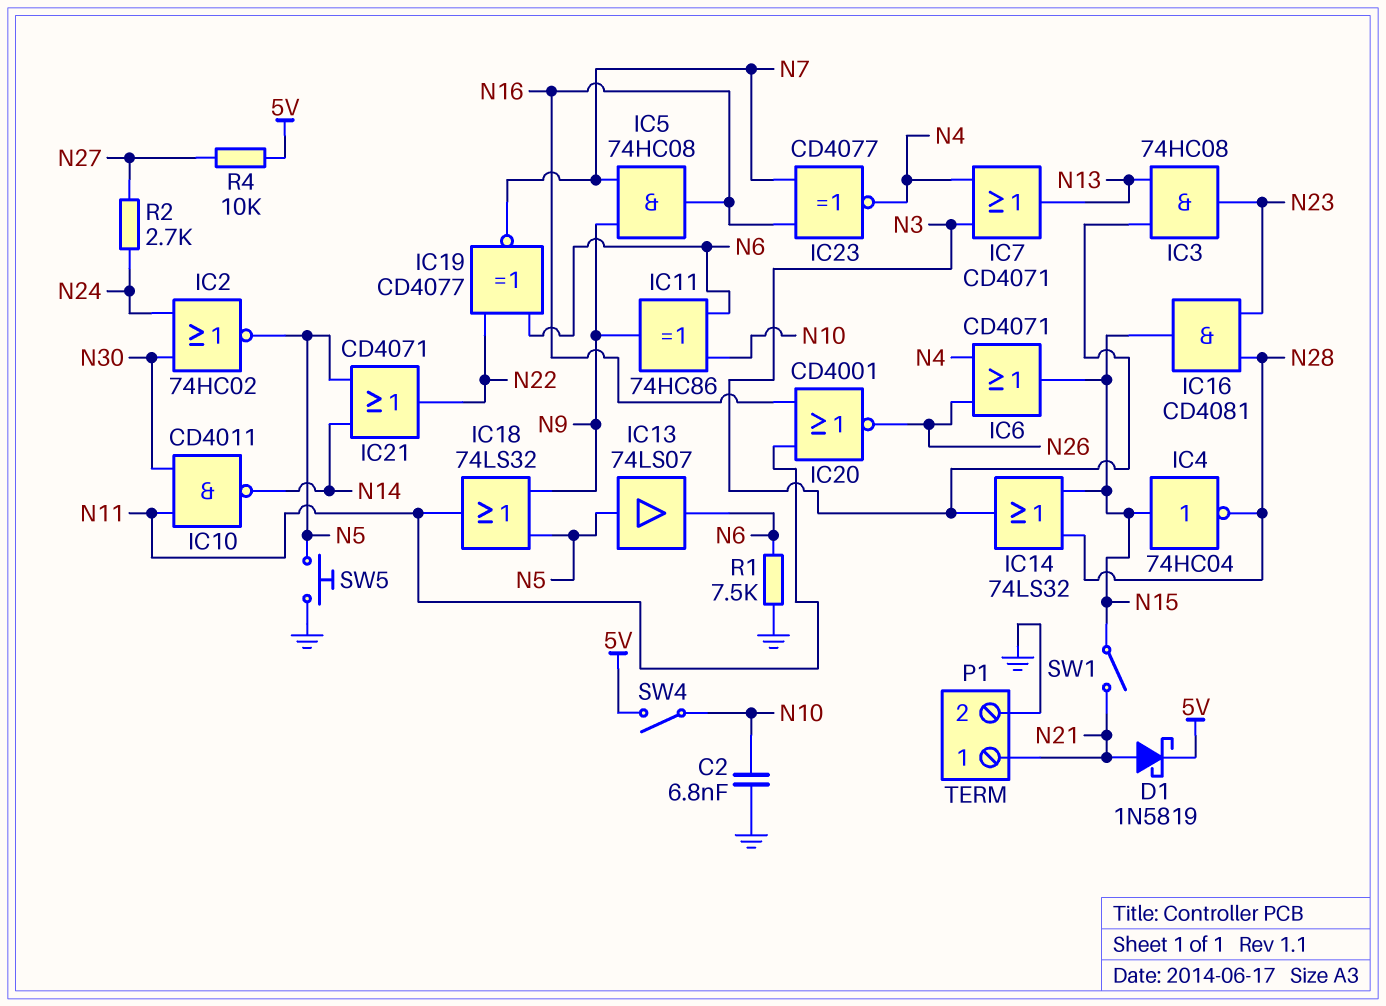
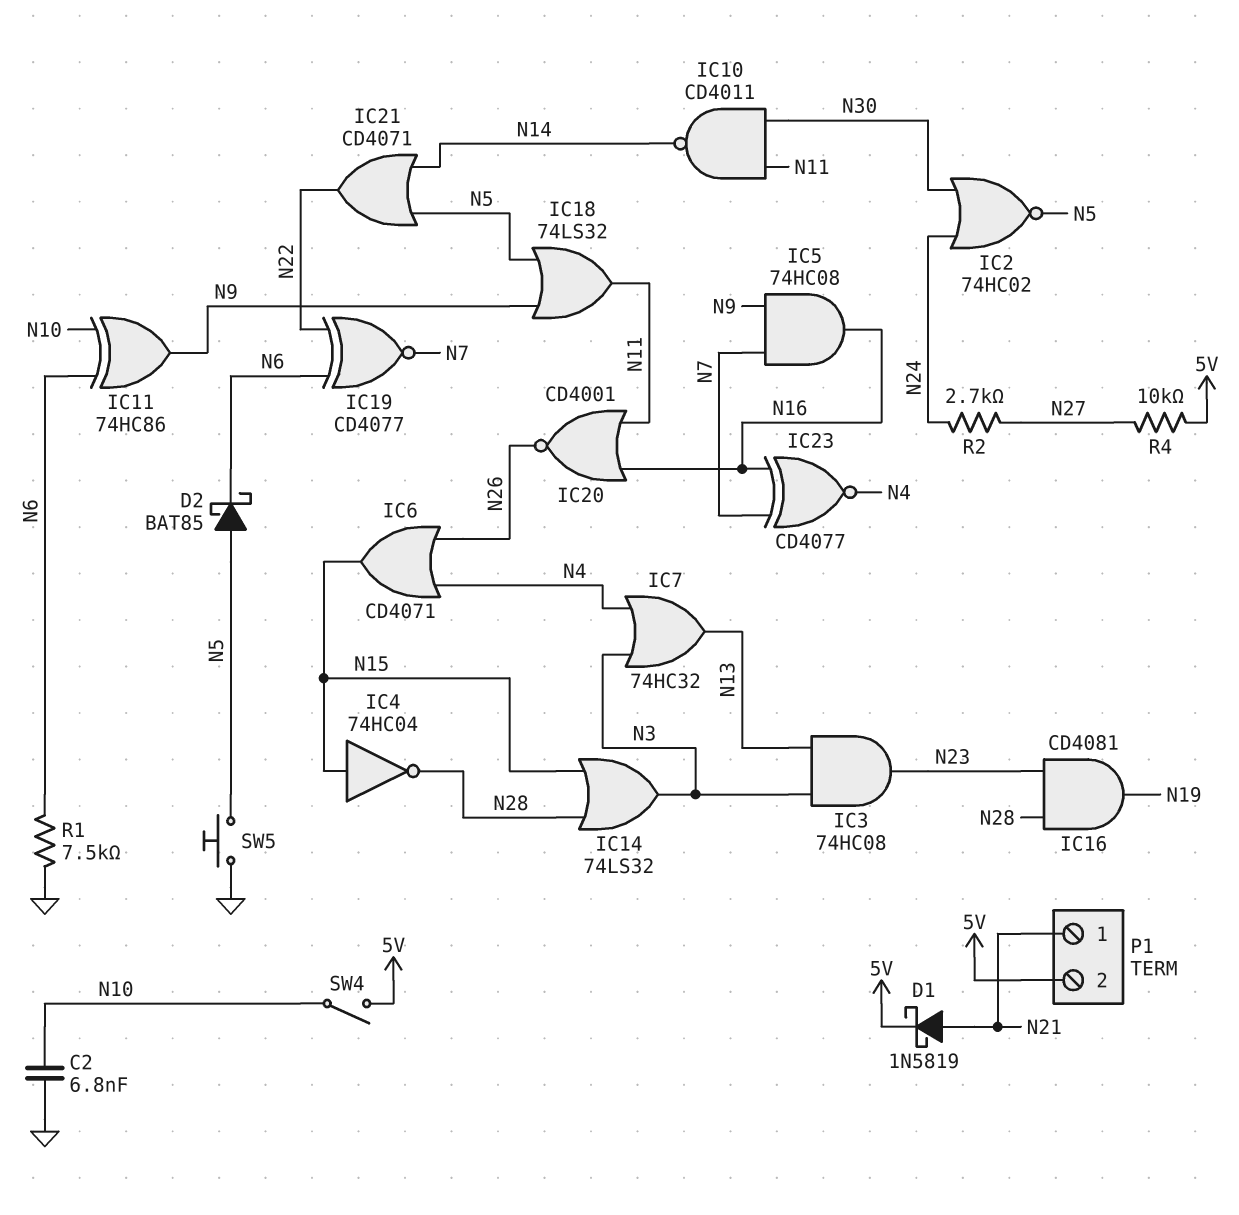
D2: none -> schottky BAT85 (A N5, K N6)
IC7: OR CD4071 (in N3, in N4, out N13) -> OR 74HC32 (in N3, in N4, out N13)
IC13: buffer 74LS07 (in N5, out N6) -> none
IC16: AND CD4081 (in N23, in N28, out N15) -> AND CD4081 (in N23, in N28, out N19)
P1 pin 2: GND -> 5V
SW1: switch (N15, N21) -> none

